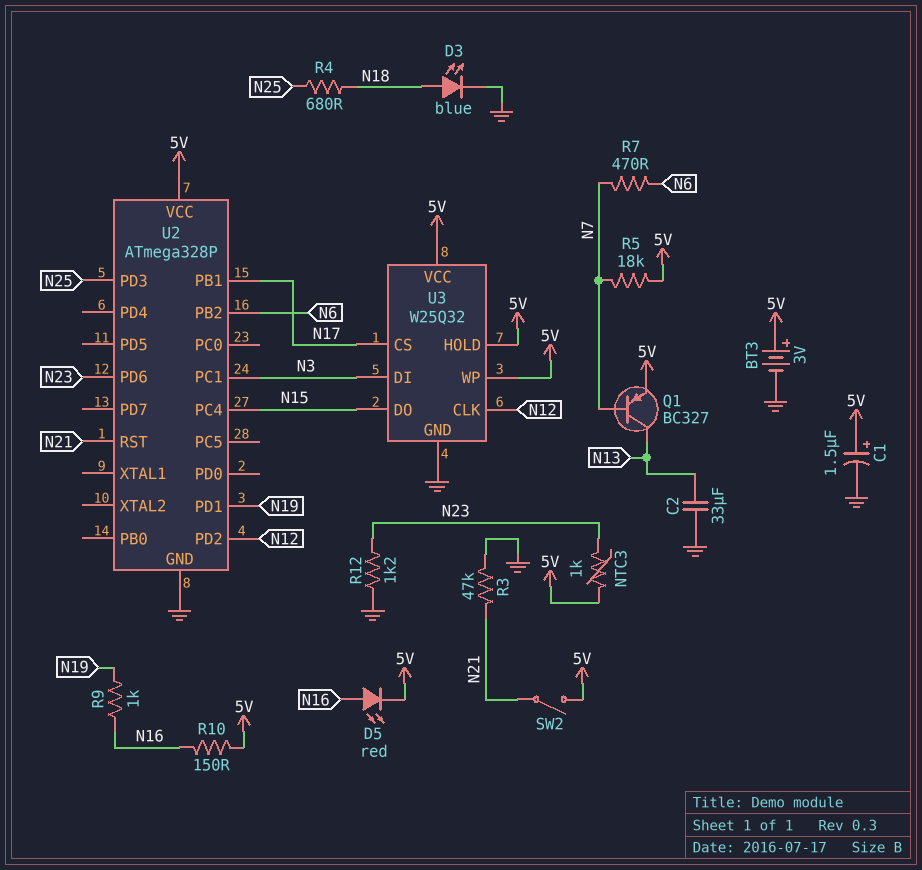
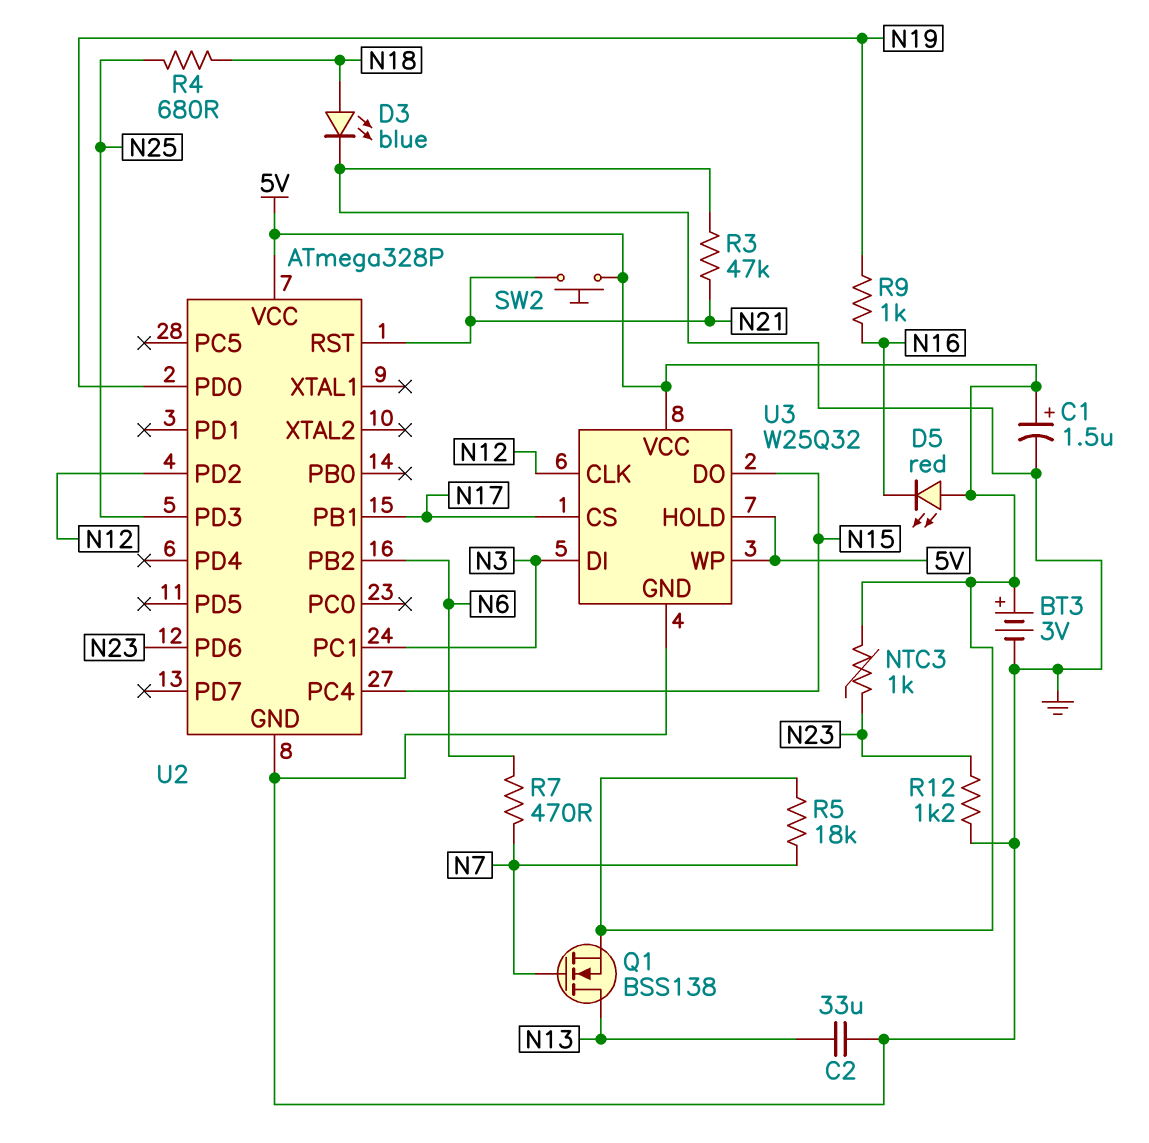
D5: LED red (A N16, K 5V) -> LED red (A 5V, K N16)
Q1: PNP BC327 (B N7, C N13, E 5V) -> NMOS BSS138 (G N7, D N13, S 5V)
R10: 150 (5V, N16) -> none
SW2: switch (5V, N21) -> button (5V, N21)
U2 pin PD0: none -> N19
U2 pin PD1: N19 -> none

